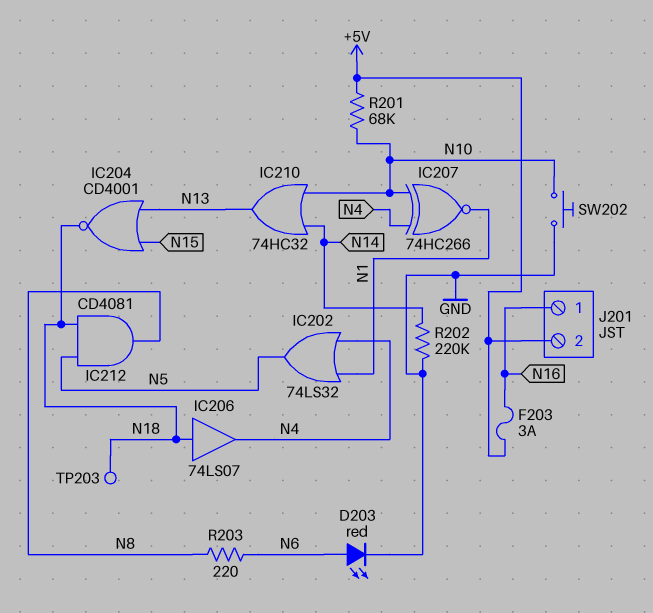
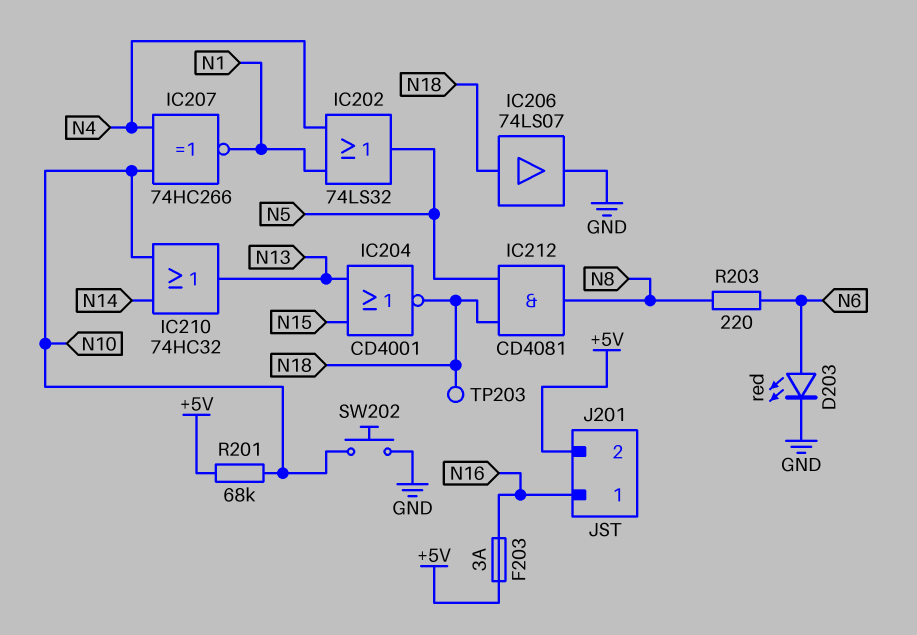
IC206: buffer 74LS07 (in N18, out N4) -> buffer 74LS07 (in N18, out GND)
R202: 220k (GND, N14) -> none

